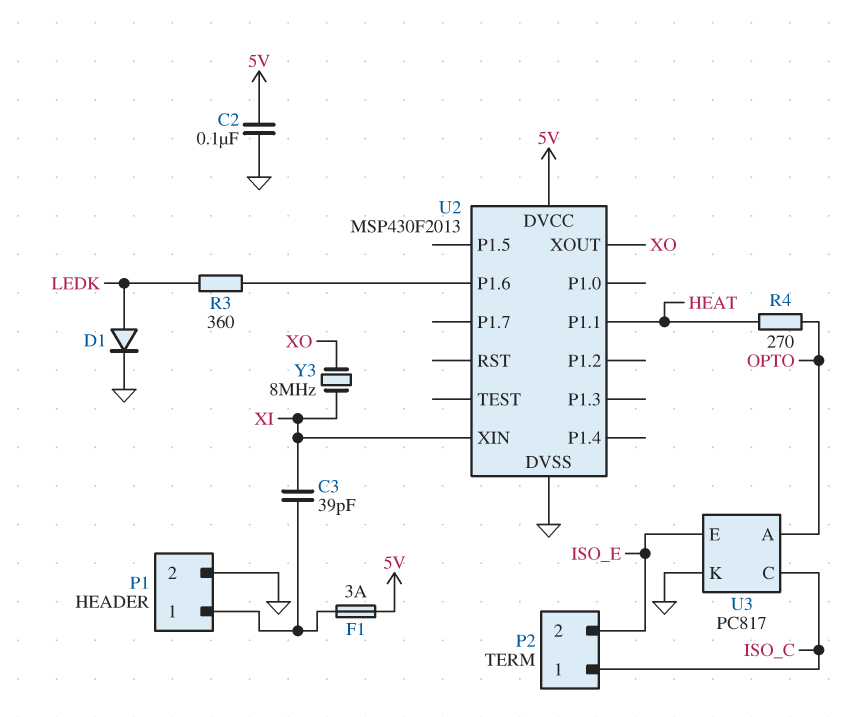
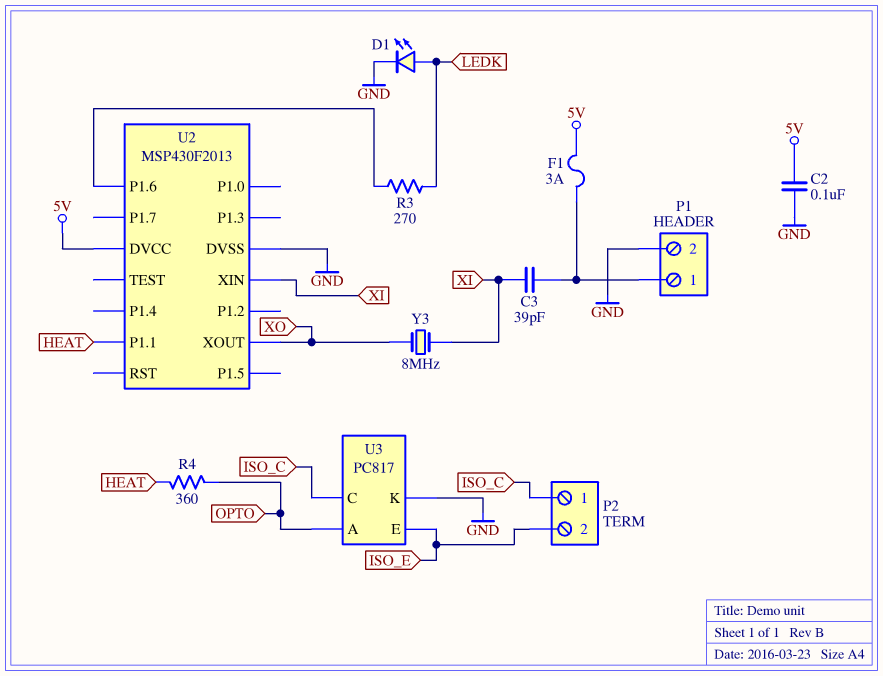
D1: diode (A LEDK, K GND) -> LED (A LEDK, K GND)
R3: 360 (LEDK, U2/P1.6) -> 270 (LEDK, U2/P1.6)
R4: 270 (HEAT, OPTO) -> 360 (HEAT, OPTO)

